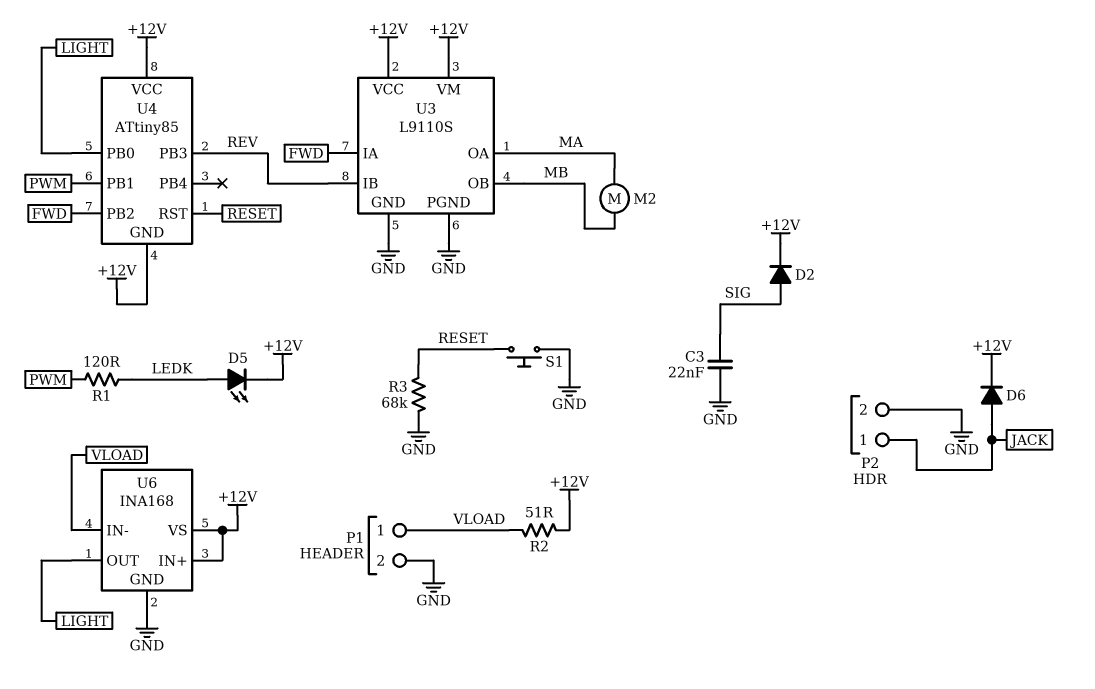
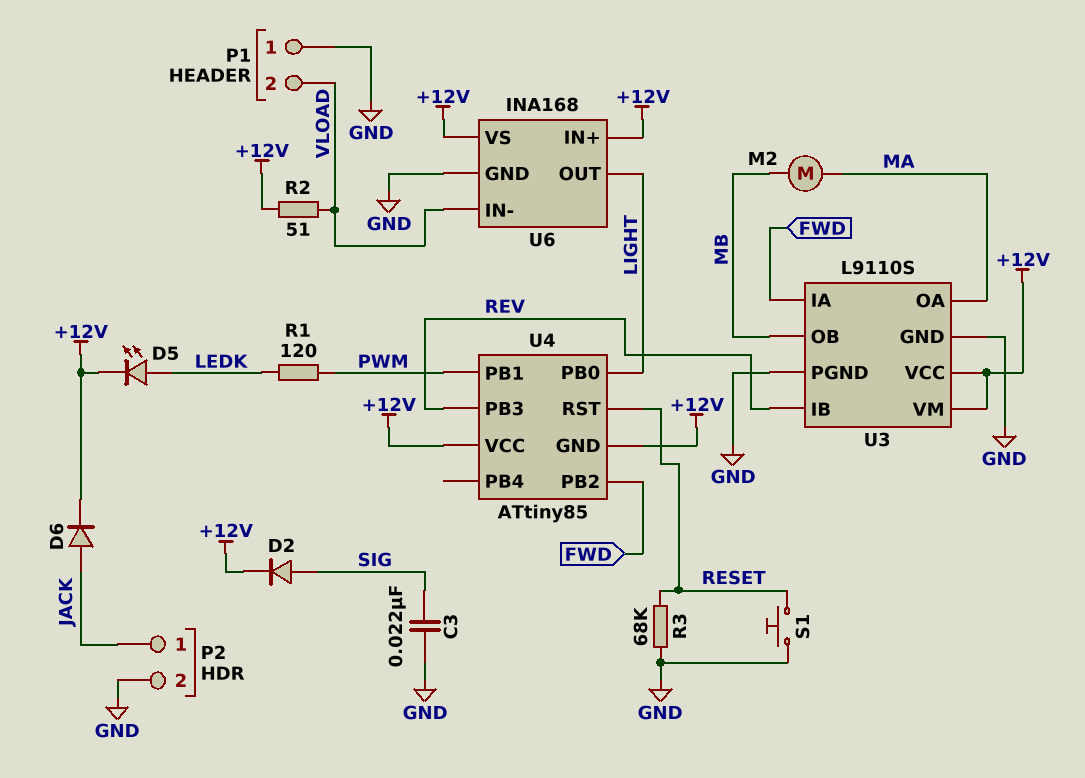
P1 pin 1: VLOAD -> GND
P1 pin 2: GND -> VLOAD

